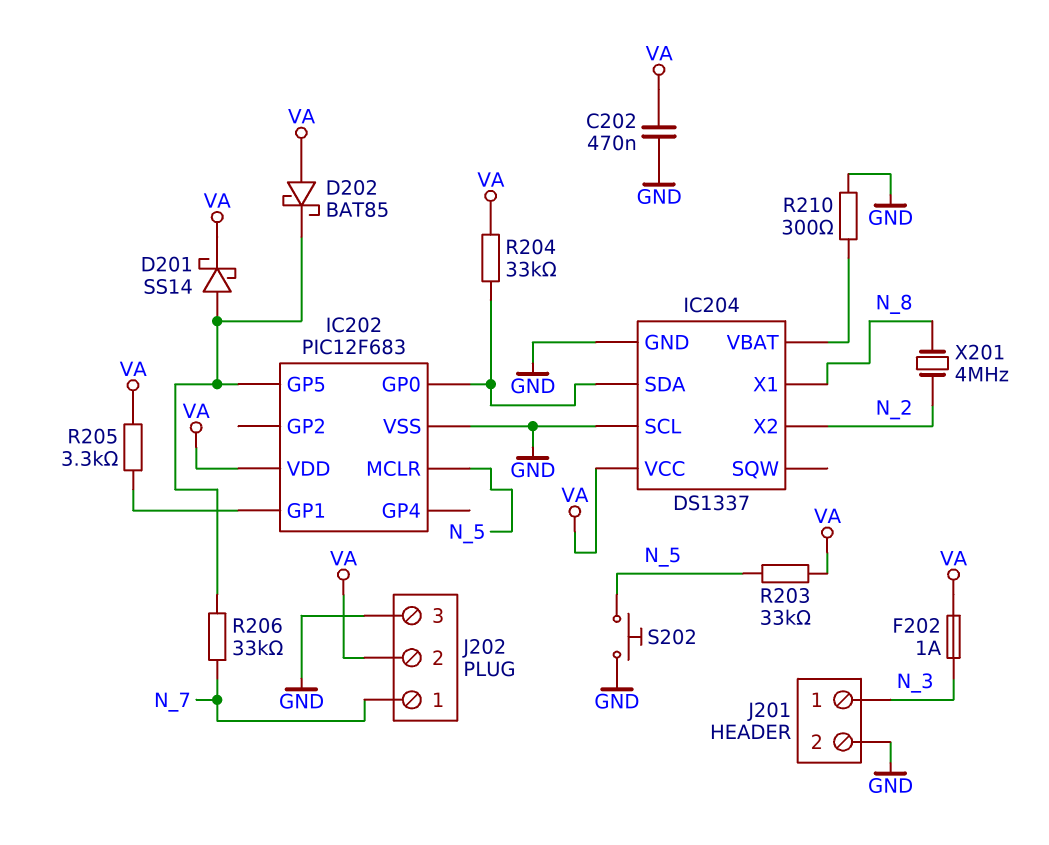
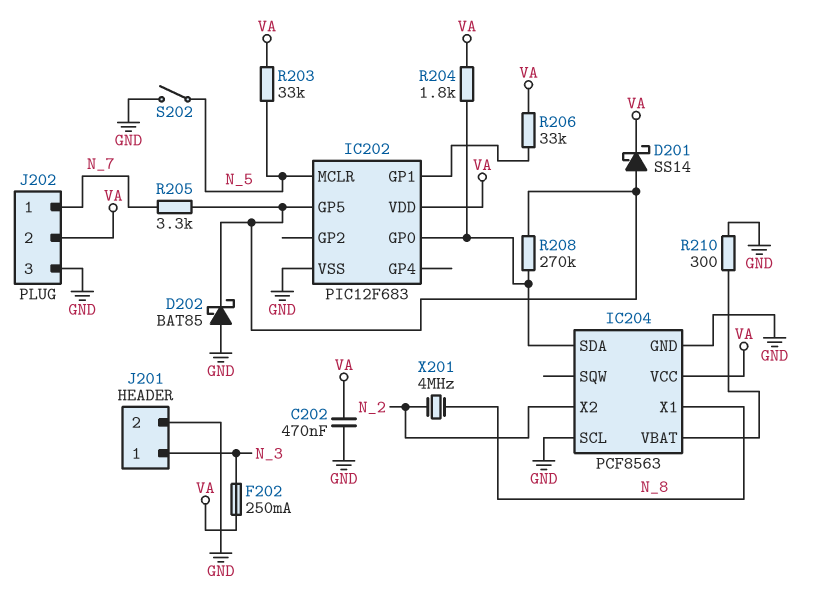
D202: schottky BAT85 (A VA, K IC202/GP5) -> schottky BAT85 (A GND, K IC202/GP5)
F202: 1A (N_3, VA) -> 250mA (N_3, VA)
IC204: DS1337 -> PCF8563
R204: 33k (IC202/GP0, VA) -> 1.8k (IC202/GP0, VA)
R205: 3.3k (IC202/GP1, VA) -> 3.3k (IC202/GP5, N_7)
R206: 33k (IC202/GP5, N_7) -> 33k (IC202/GP1, VA)
R208: none -> 270k (IC202/GP0, IC202/GP5)
S202: button (GND, N_5) -> switch (GND, N_5)

